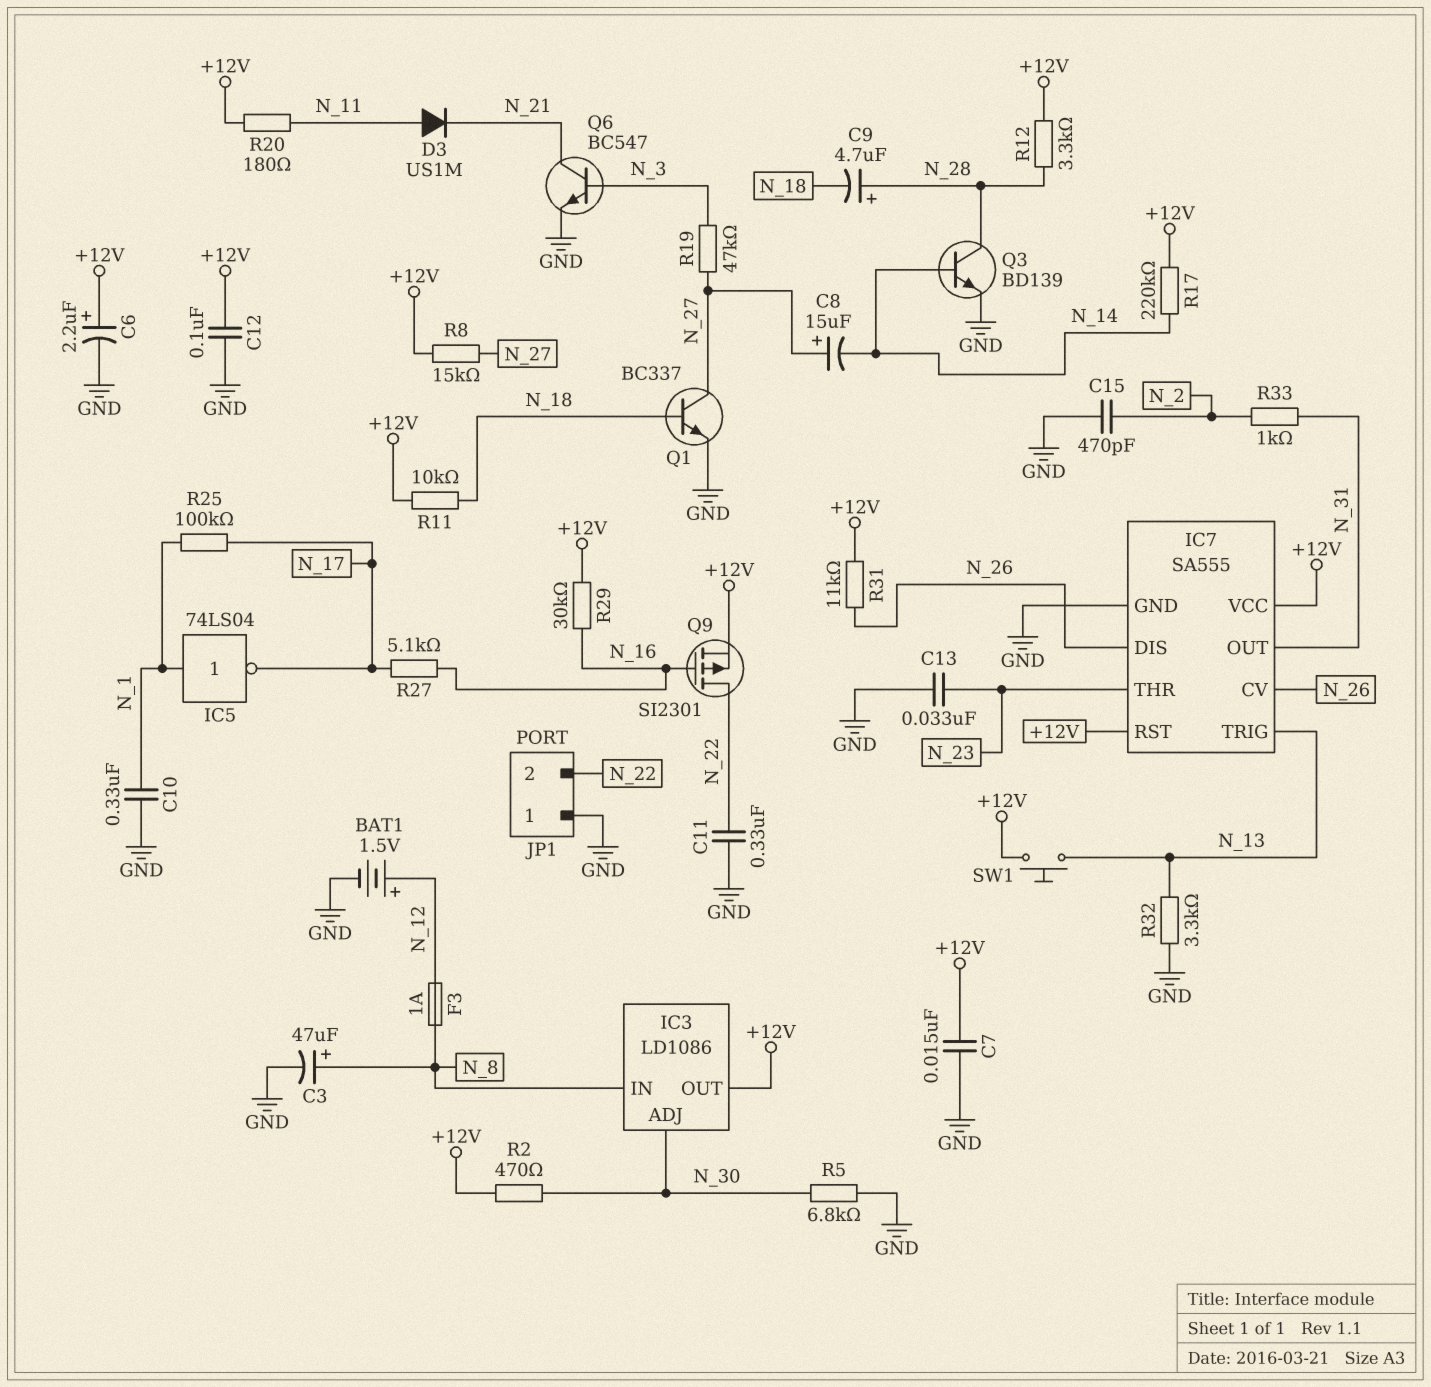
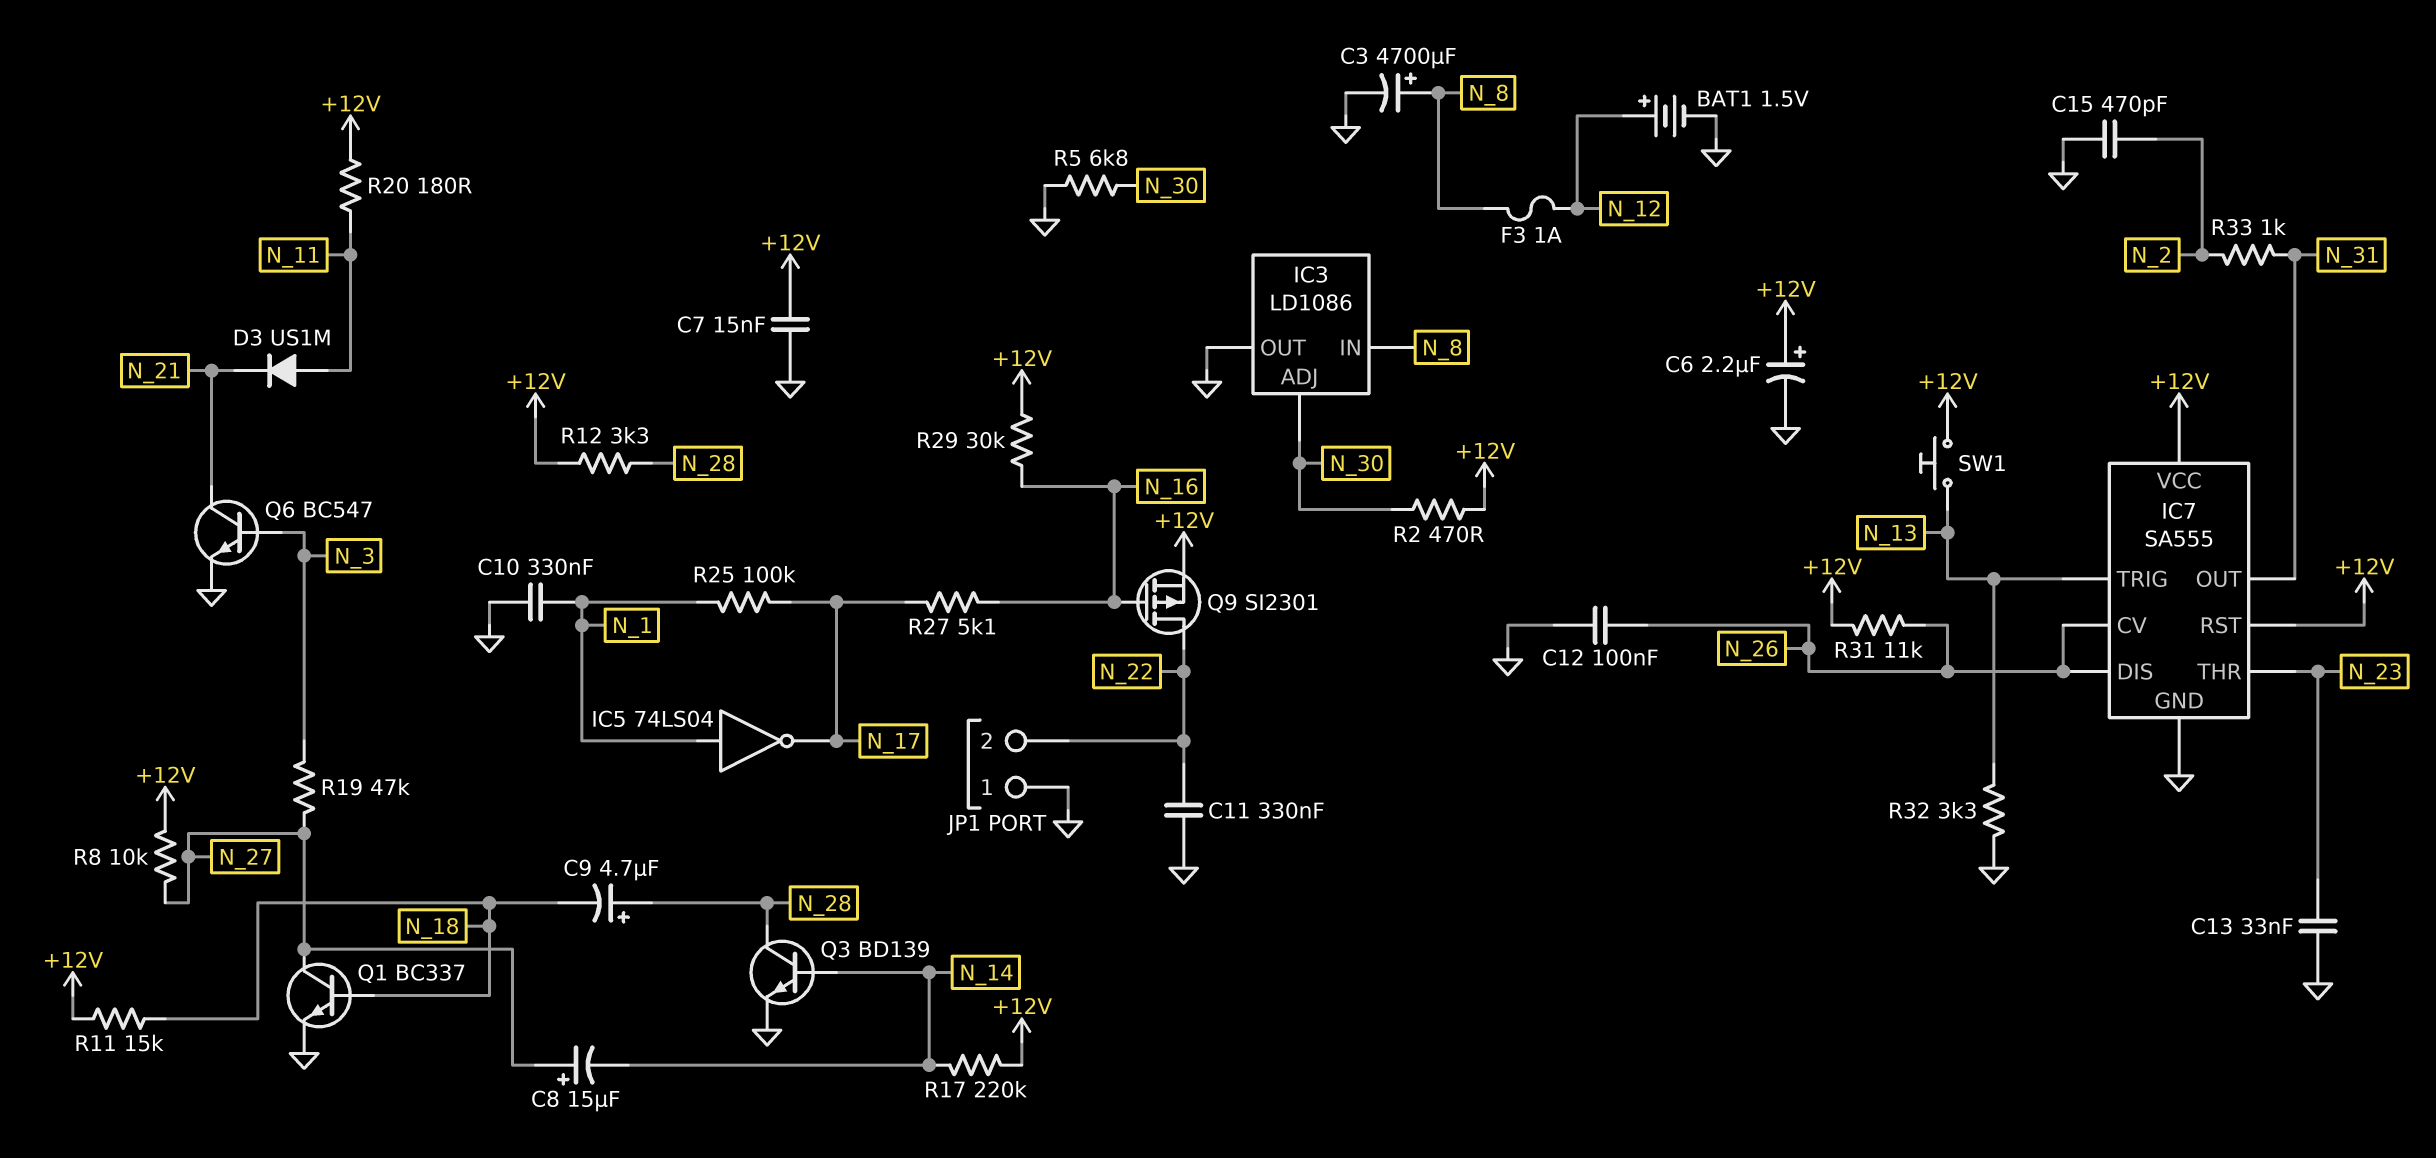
C3: 47uF (plus N_8, minus GND) -> 4700uF (plus N_8, minus GND)
C12: 100nF (+12V, GND) -> 100nF (GND, N_26)
IC3 pin OUT: +12V -> GND
R8: 15k (+12V, N_27) -> 10k (+12V, N_27)
R11: 10k (+12V, N_18) -> 15k (+12V, N_18)

